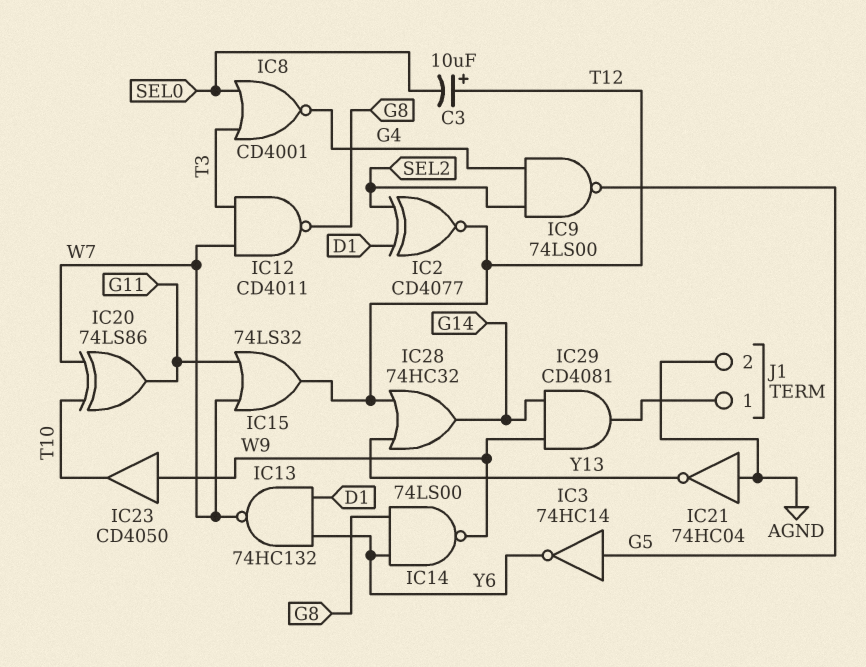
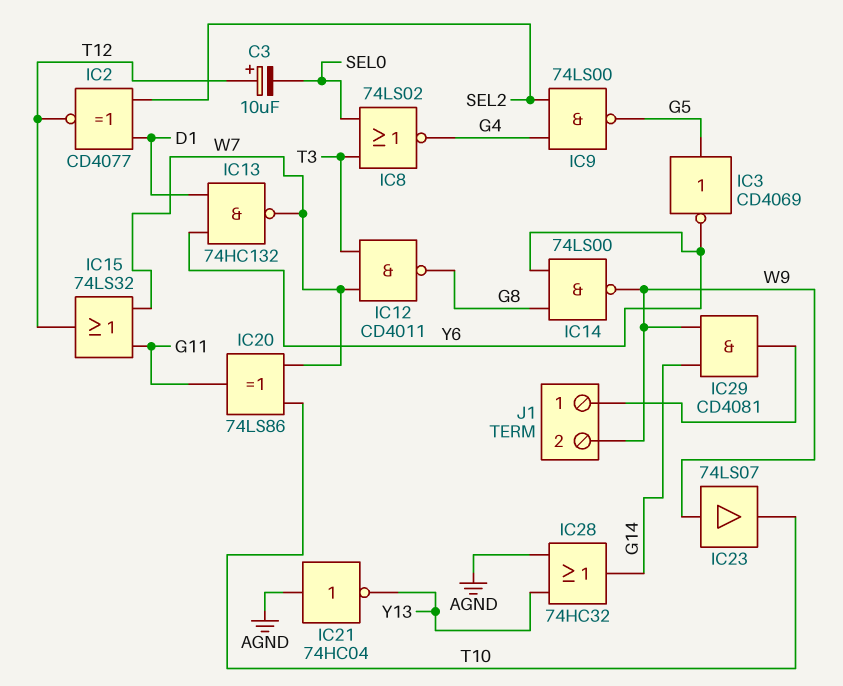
IC3: NOT 74HC14 (in G5, out Y6) -> NOT CD4069 (in G5, out Y6)
IC8: NOR CD4001 (in SEL0, in T3, out G4) -> NOR 74LS02 (in SEL0, in T3, out G4)
IC23: buffer CD4050 (in W9, out T10) -> buffer 74LS07 (in W9, out T10)
IC28: OR 74HC32 (in T12, in Y13, out G14) -> OR 74HC32 (in AGND, in Y13, out G14)
J1 pin 2: AGND -> W9

